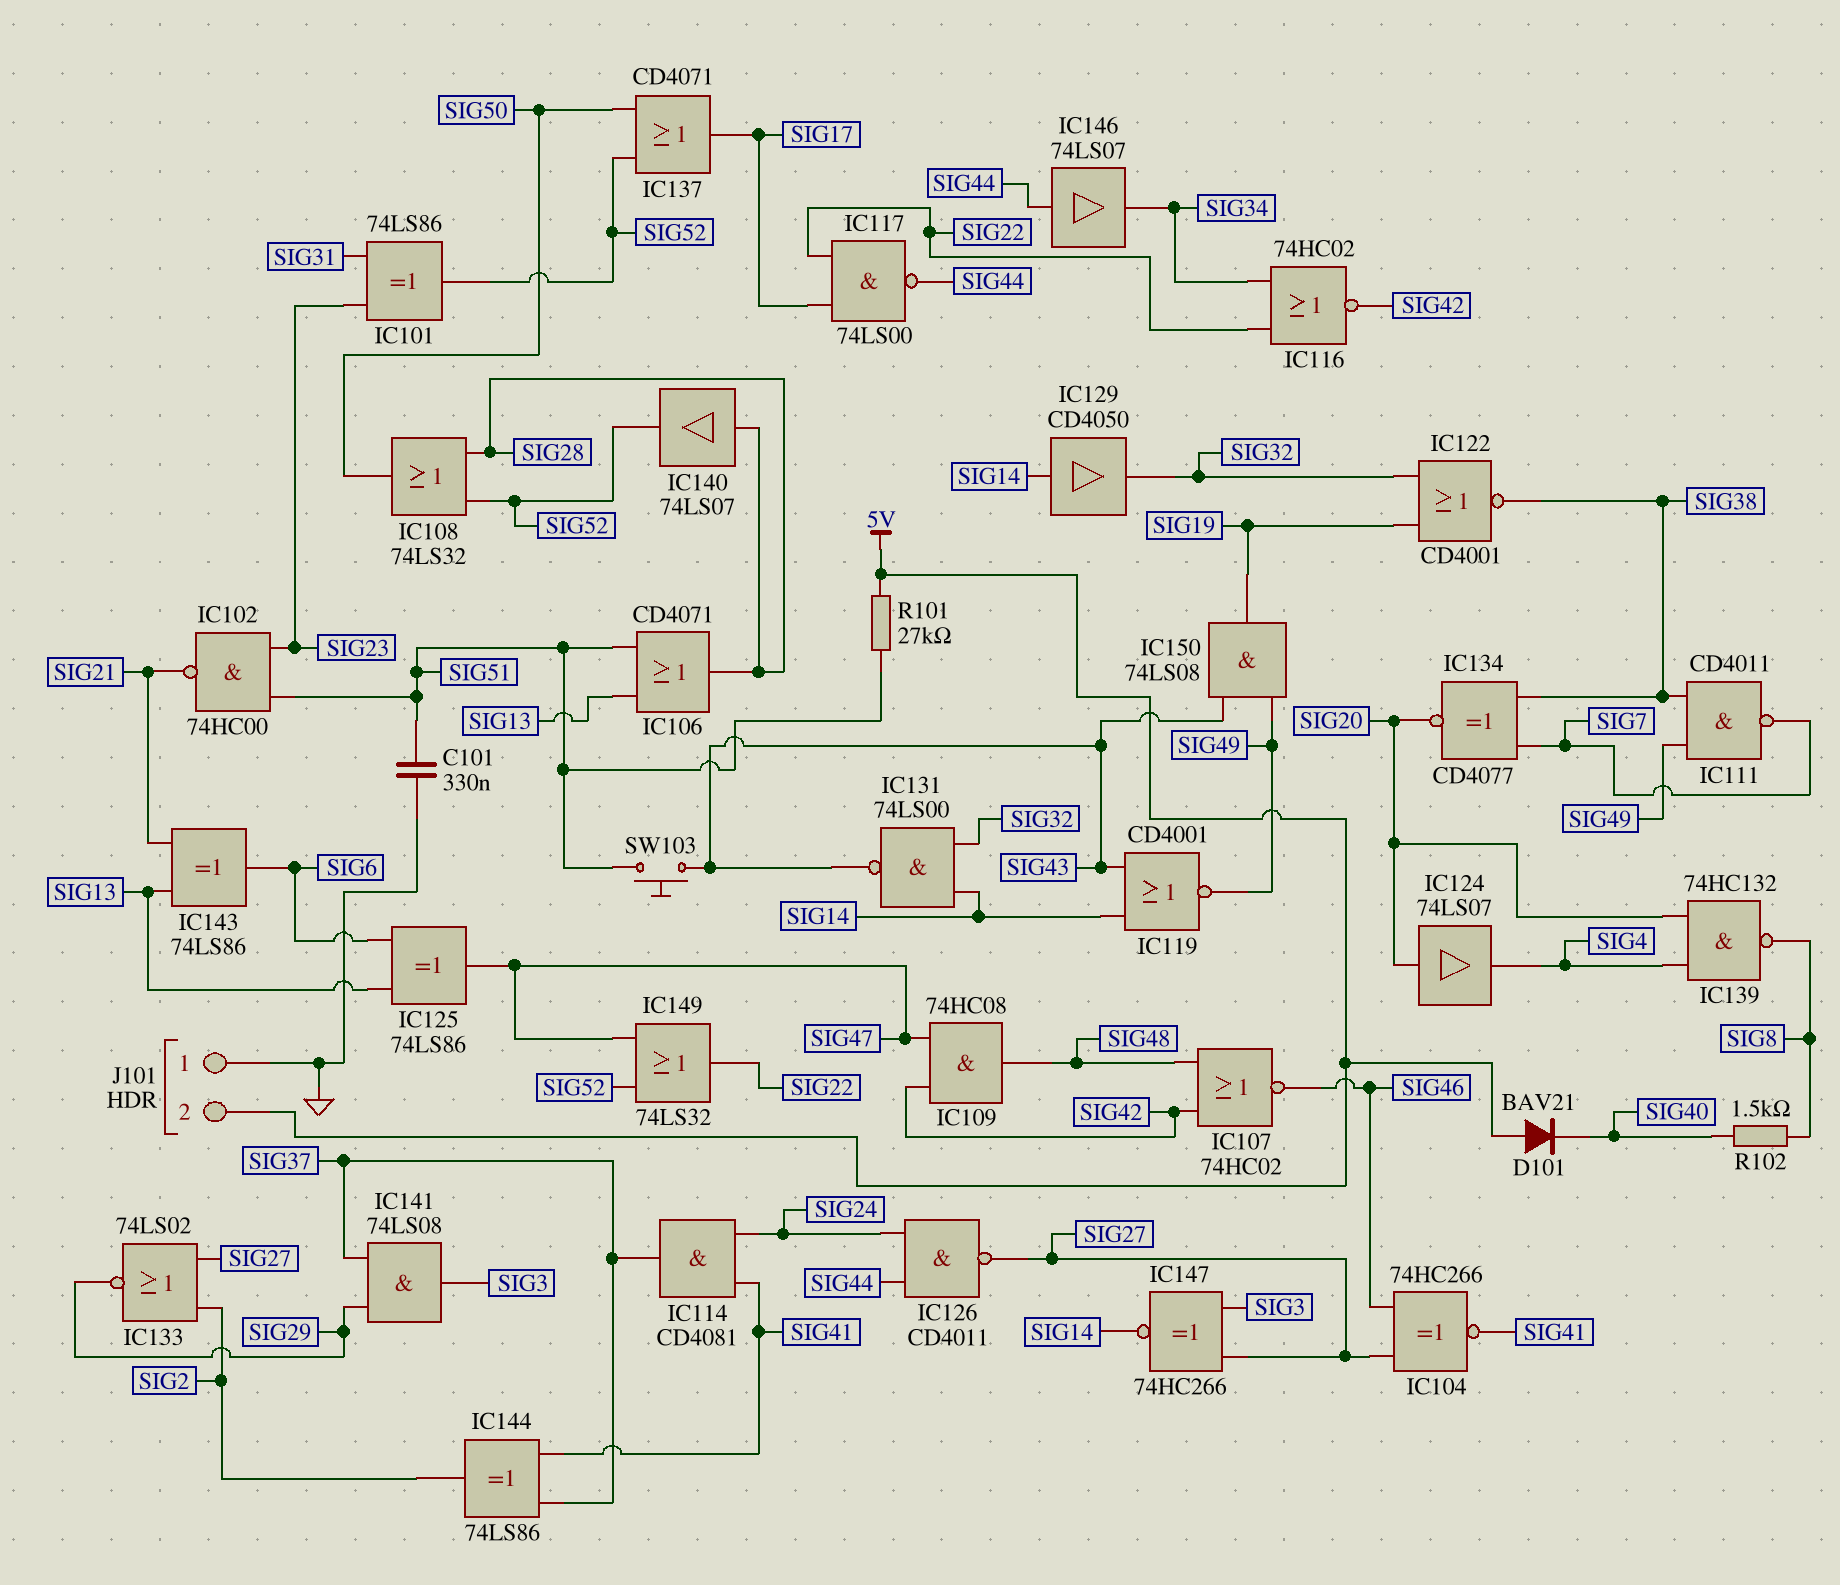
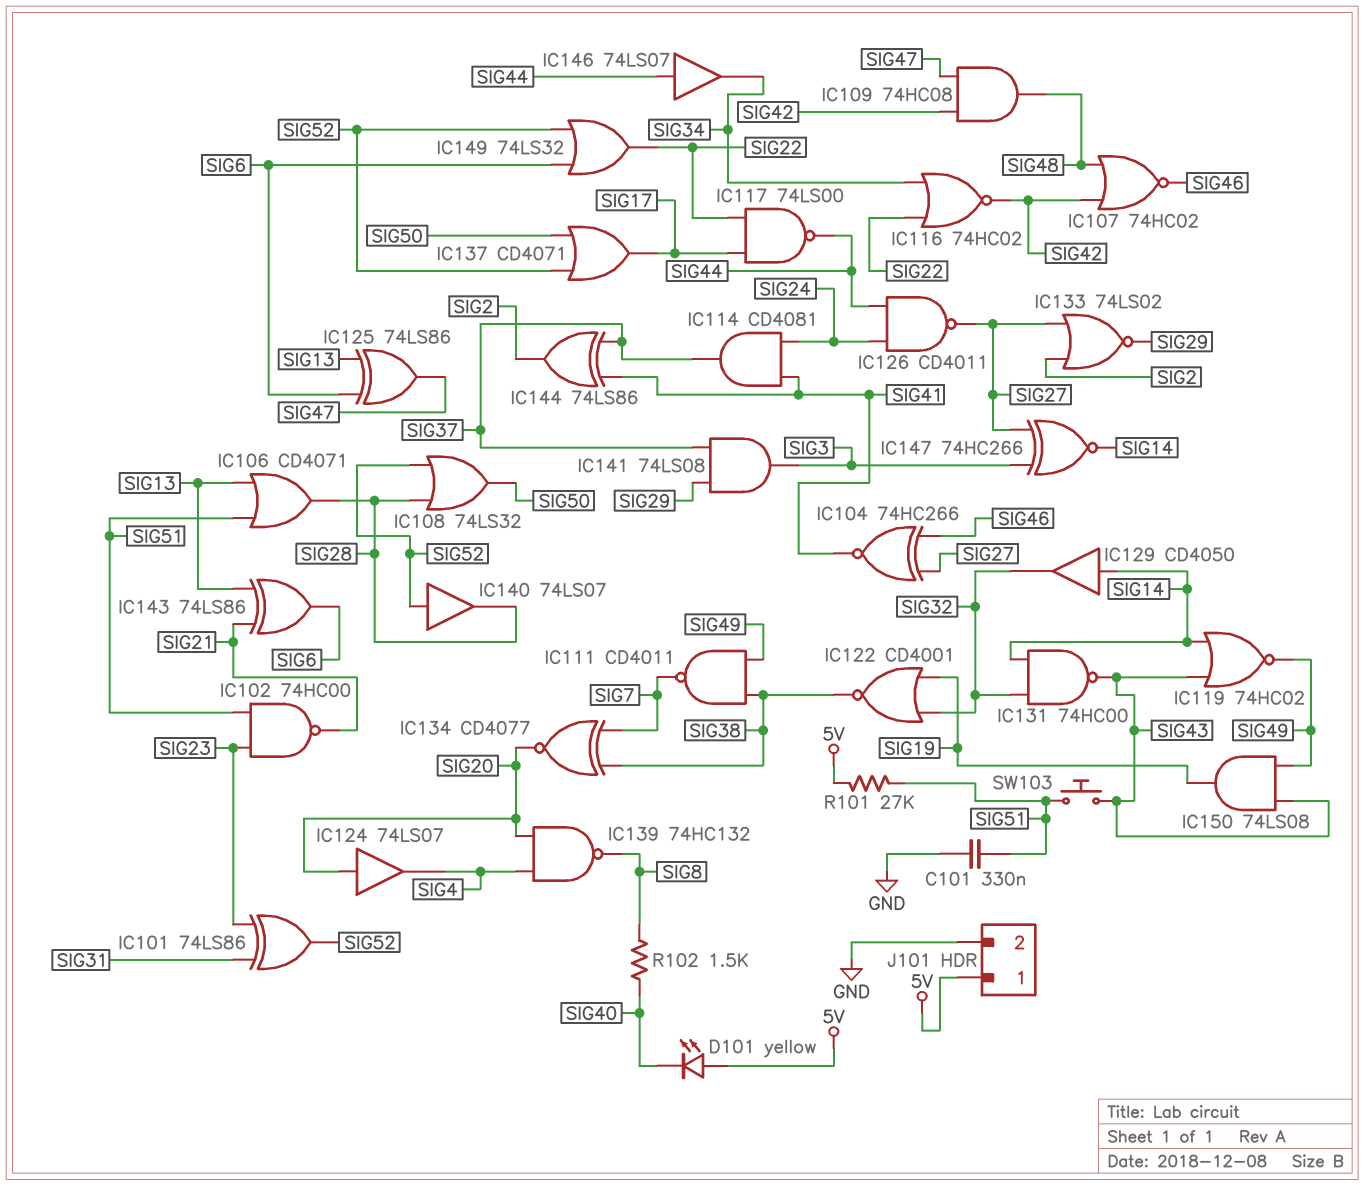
D101: diode BAV21 (A 5V, K SIG40) -> LED yellow (A 5V, K SIG40)
IC119: NOR CD4001 (in SIG14, in SIG43, out SIG49) -> NOR 74HC02 (in SIG14, in SIG43, out SIG49)
IC131: NAND 74LS00 (in SIG14, in SIG32, out SIG43) -> NAND 74HC00 (in SIG14, in SIG32, out SIG43)
IC140: buffer 74LS07 (in SIG28, out SIG52) -> buffer 74LS07 (in SIG52, out SIG28)
IC149: OR 74LS32 (in SIG47, in SIG52, out SIG22) -> OR 74LS32 (in SIG6, in SIG52, out SIG22)
J101 pin 1: GND -> 5V
J101 pin 2: 5V -> GND

